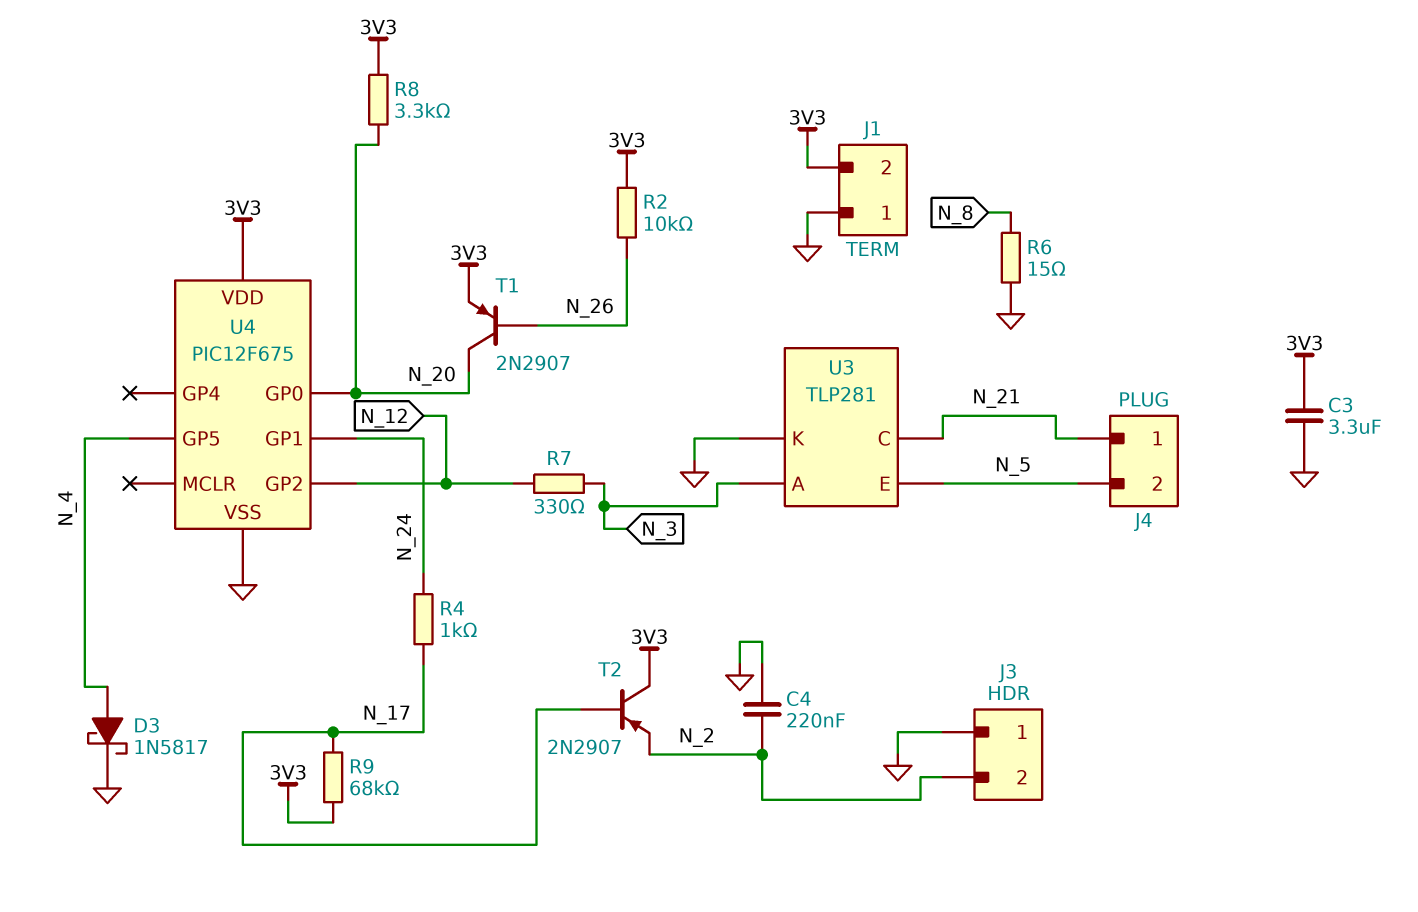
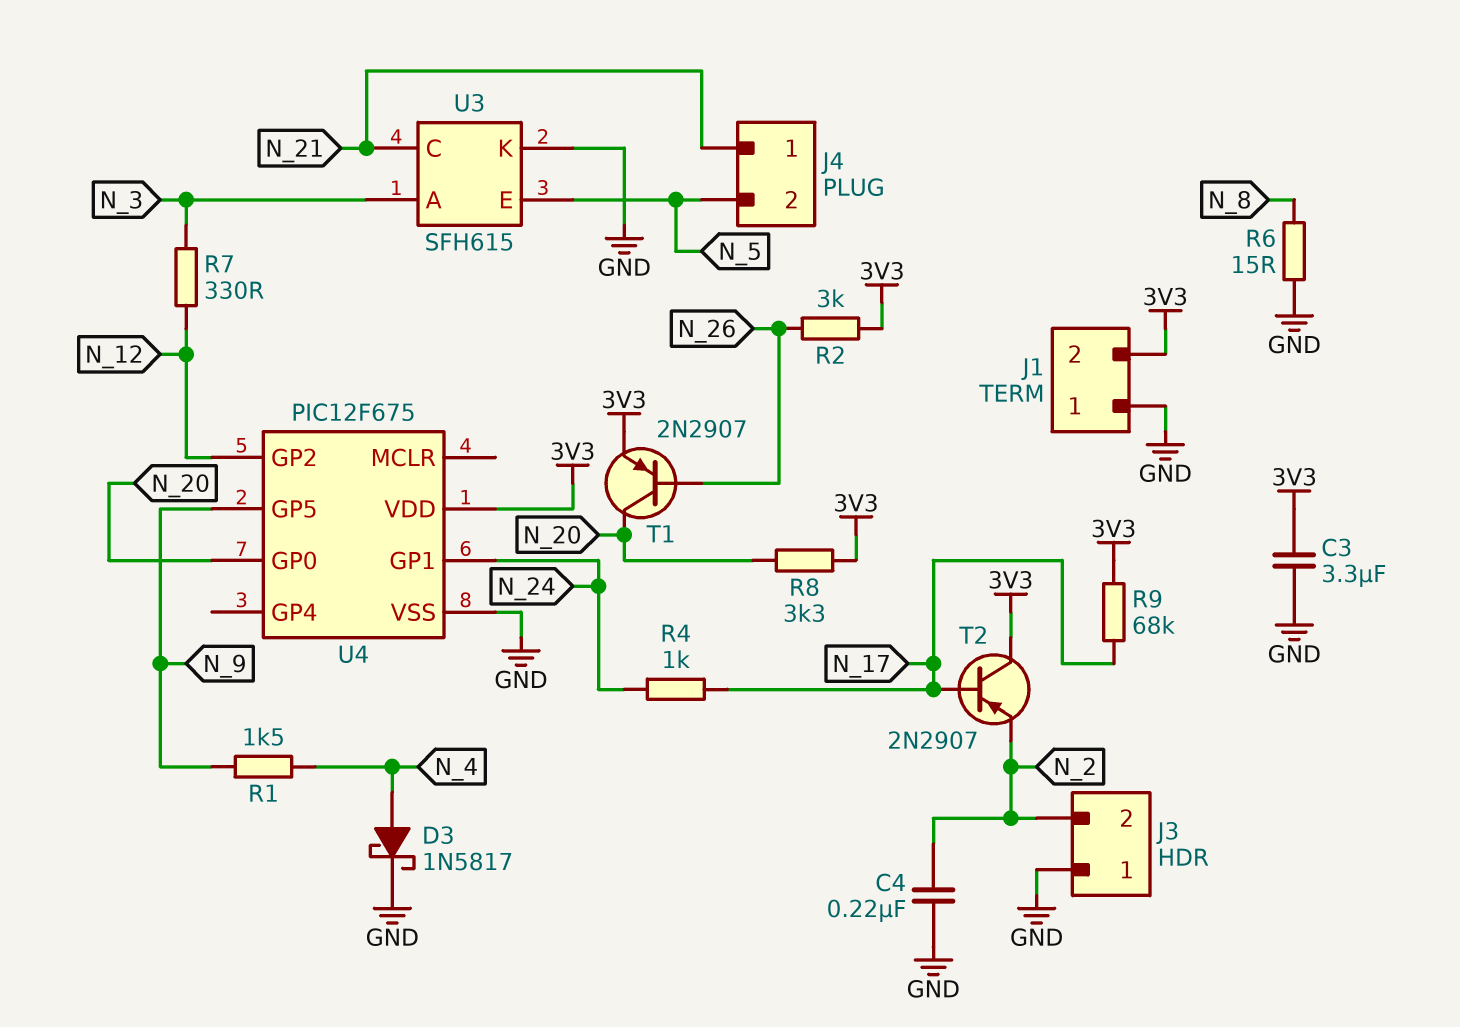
R1: none -> 1.5k (N_4, N_9)
R2: 10k (3V3, N_26) -> 3k (3V3, N_26)
U3: TLP281 -> SFH615
U4 pin GP5: N_4 -> N_9

